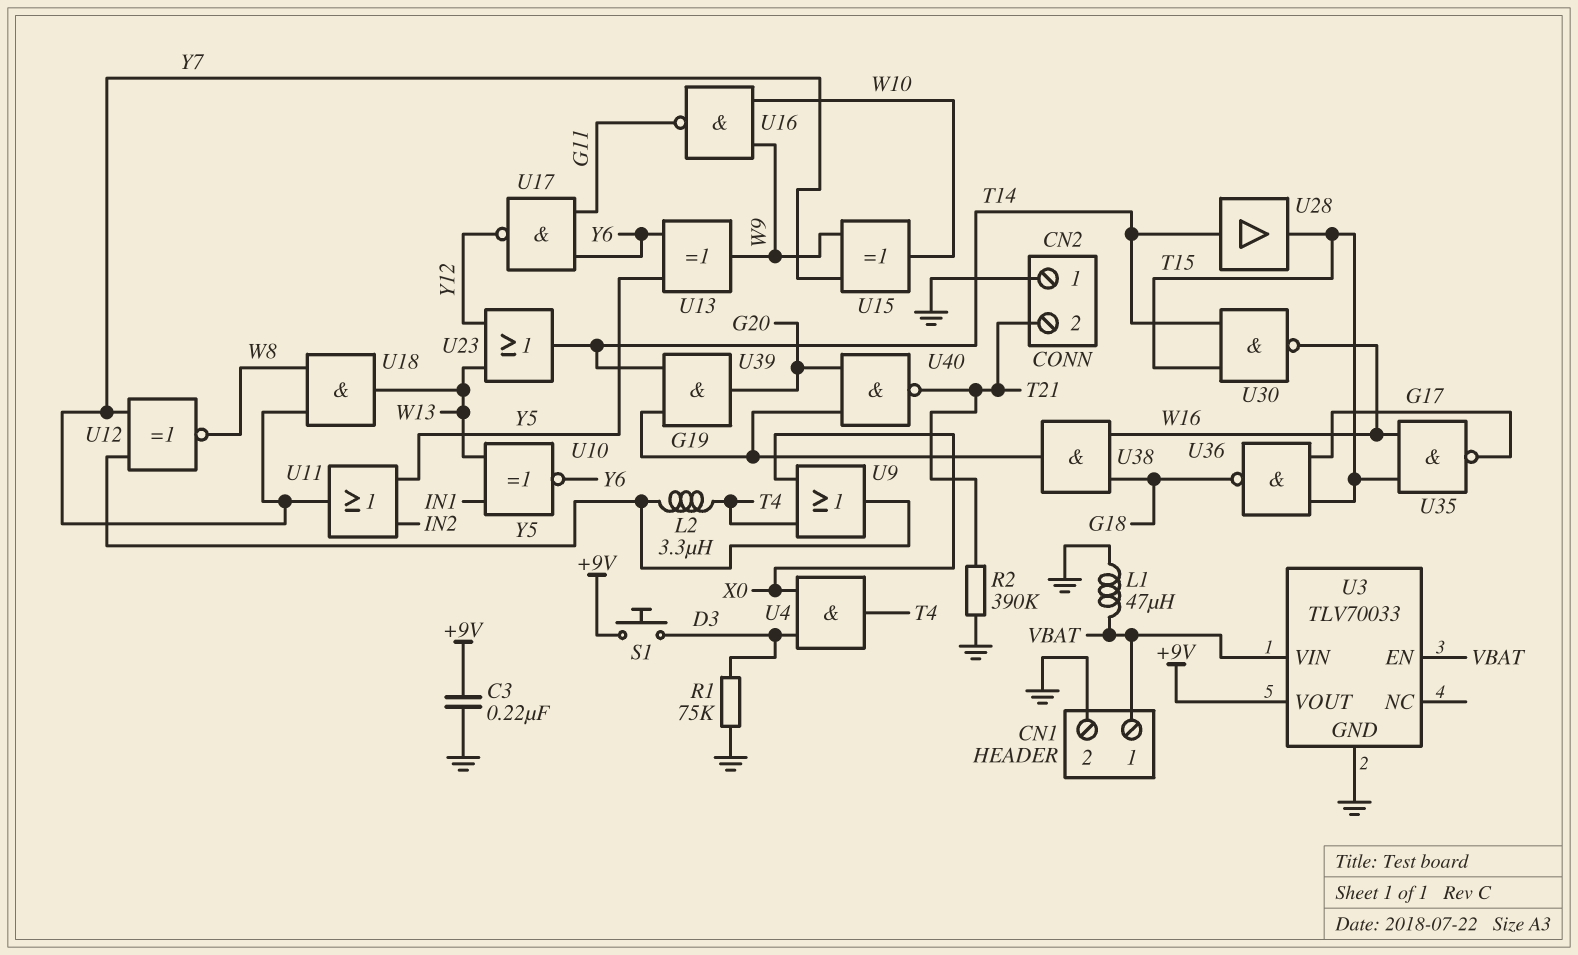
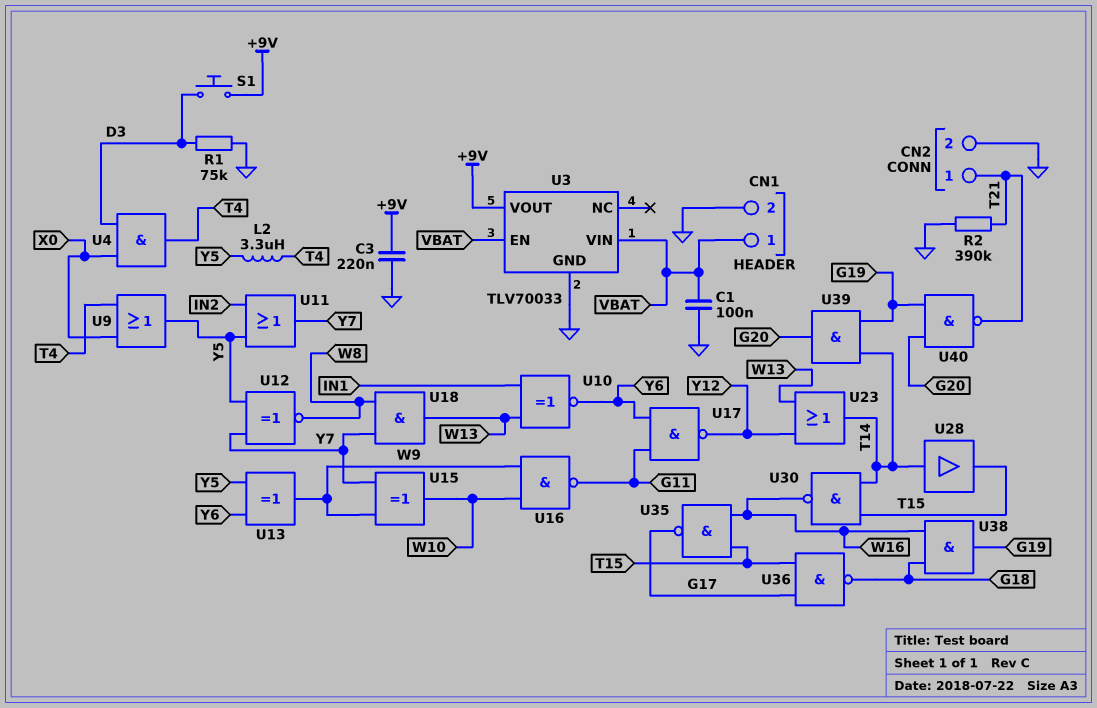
C1: none -> 100nF (GND, VBAT)
CN2 pin 1: GND -> T21
CN2 pin 2: T21 -> GND
L1: 47uH (GND, VBAT) -> none

